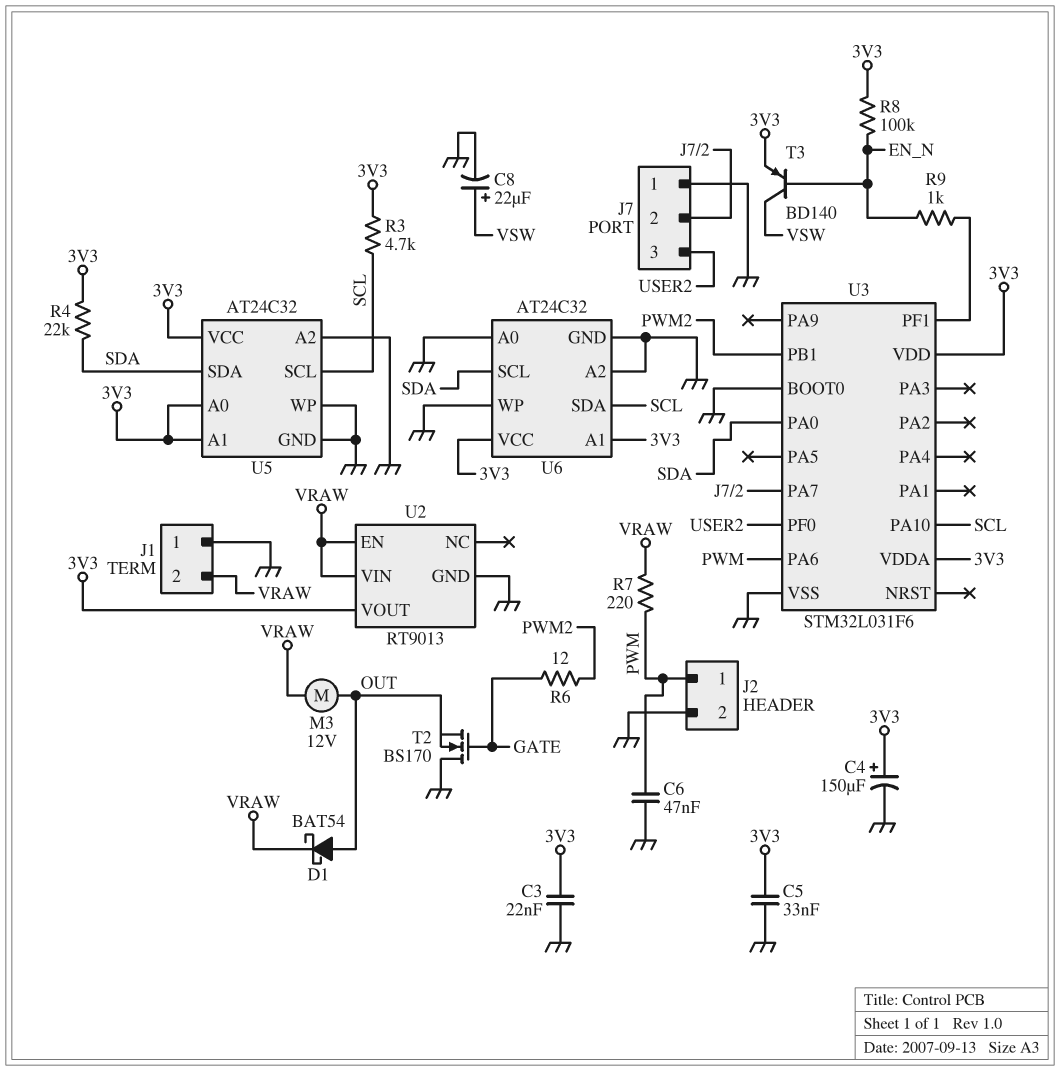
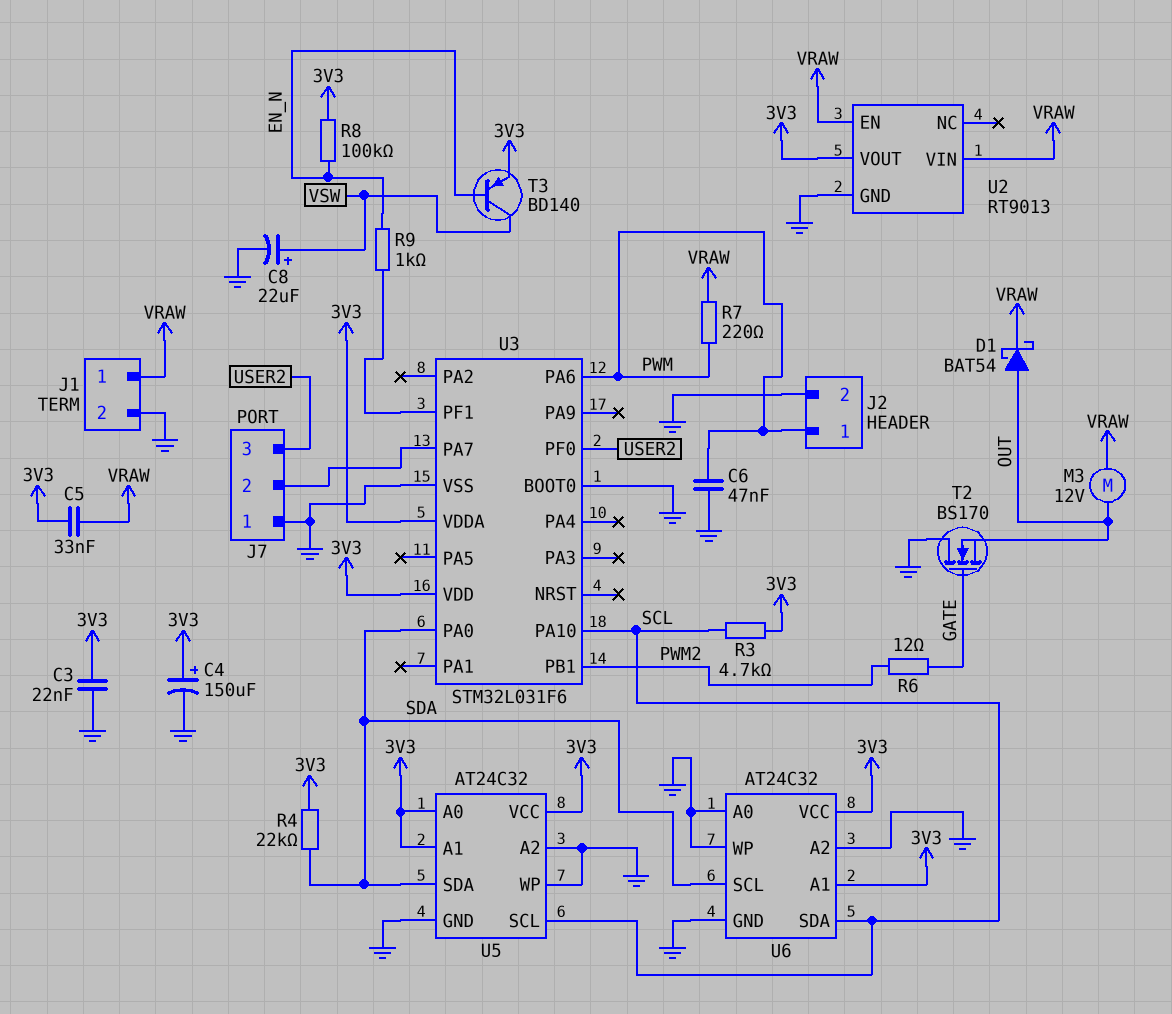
C5: 33nF (3V3, GND) -> 33nF (3V3, VRAW)
J1 pin 1: GND -> VRAW
J1 pin 2: VRAW -> GND

